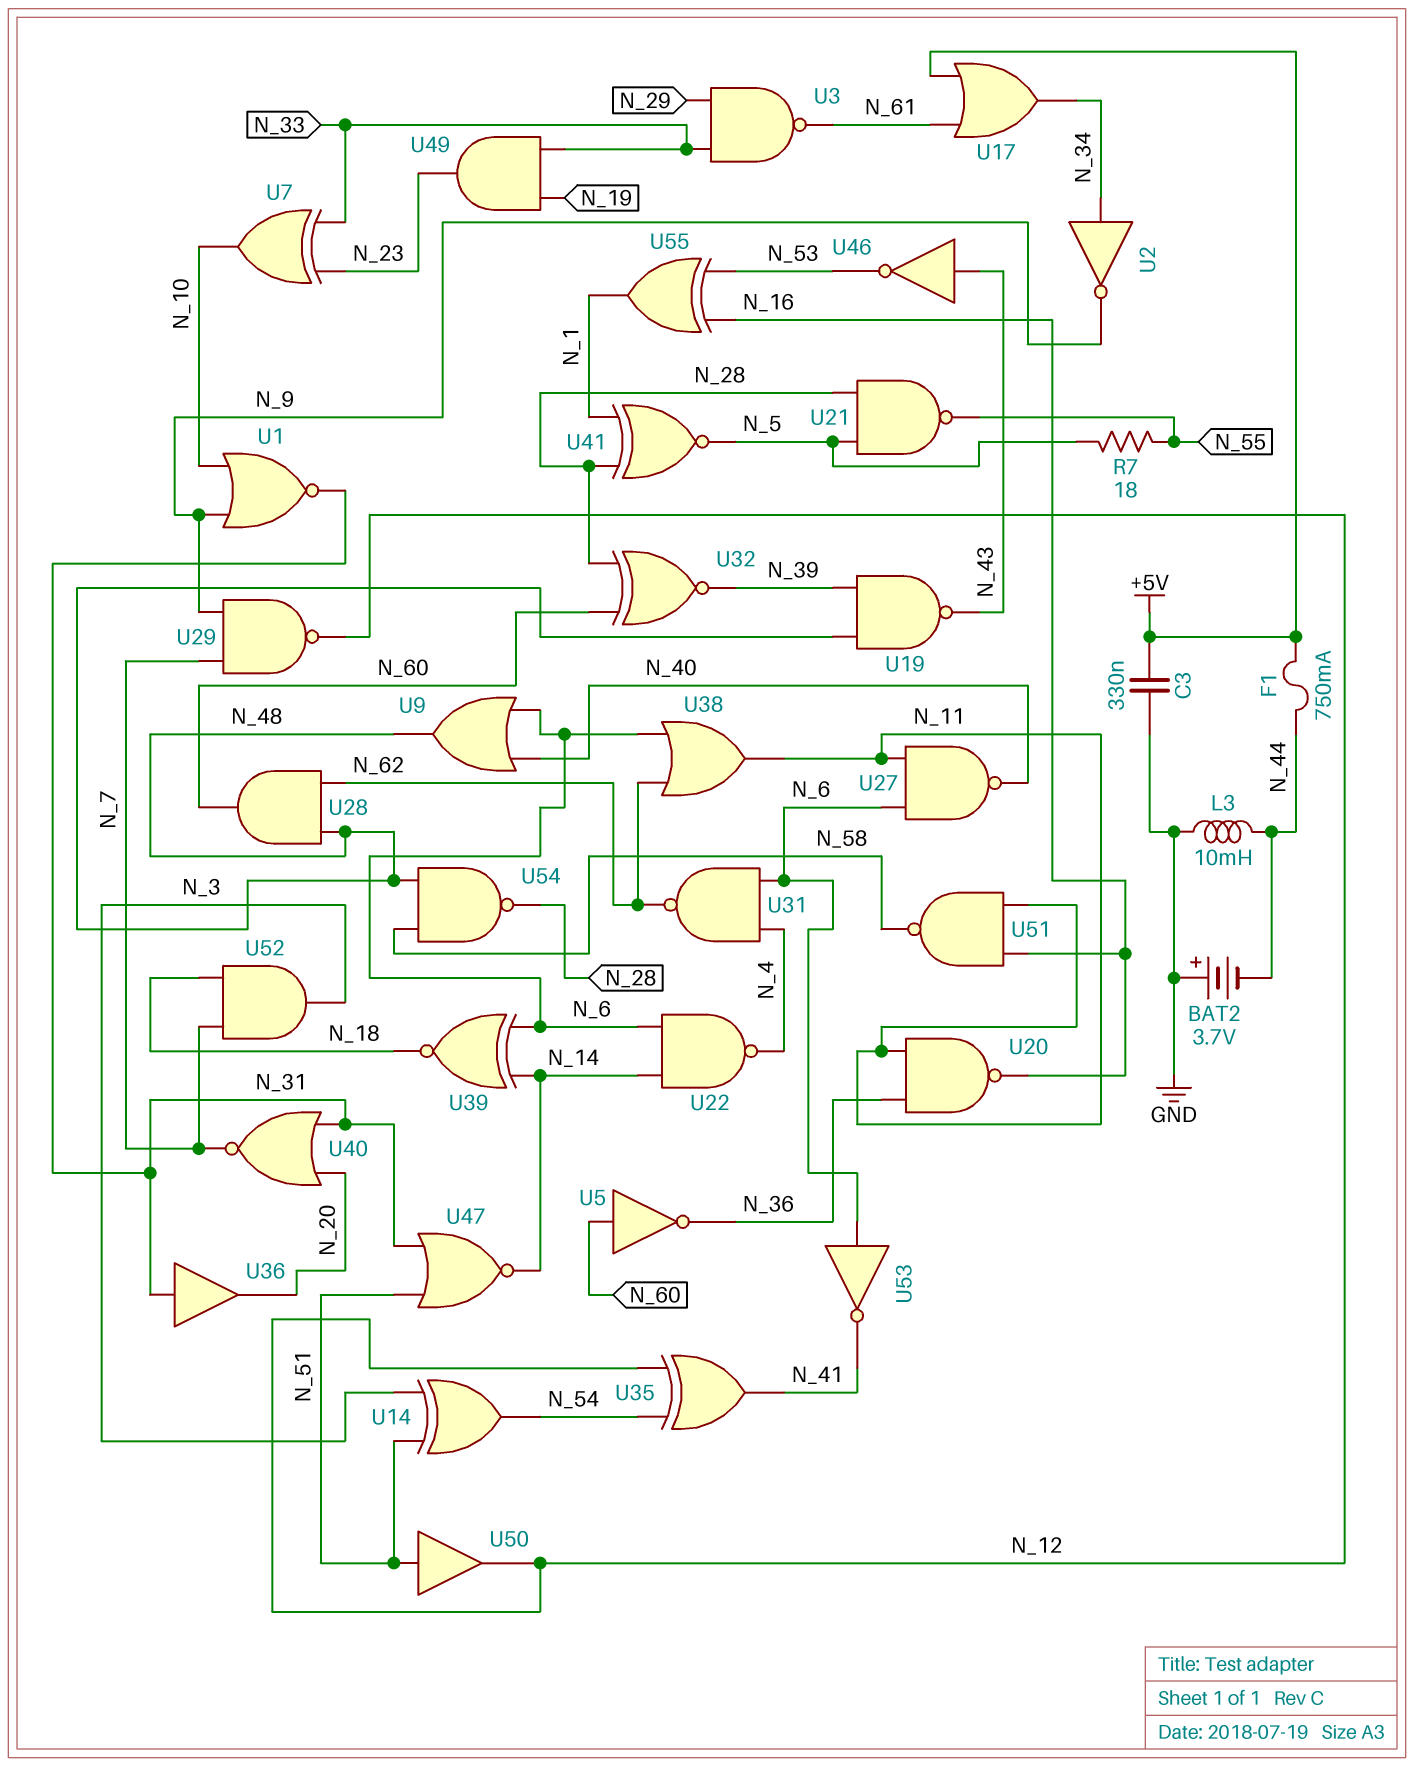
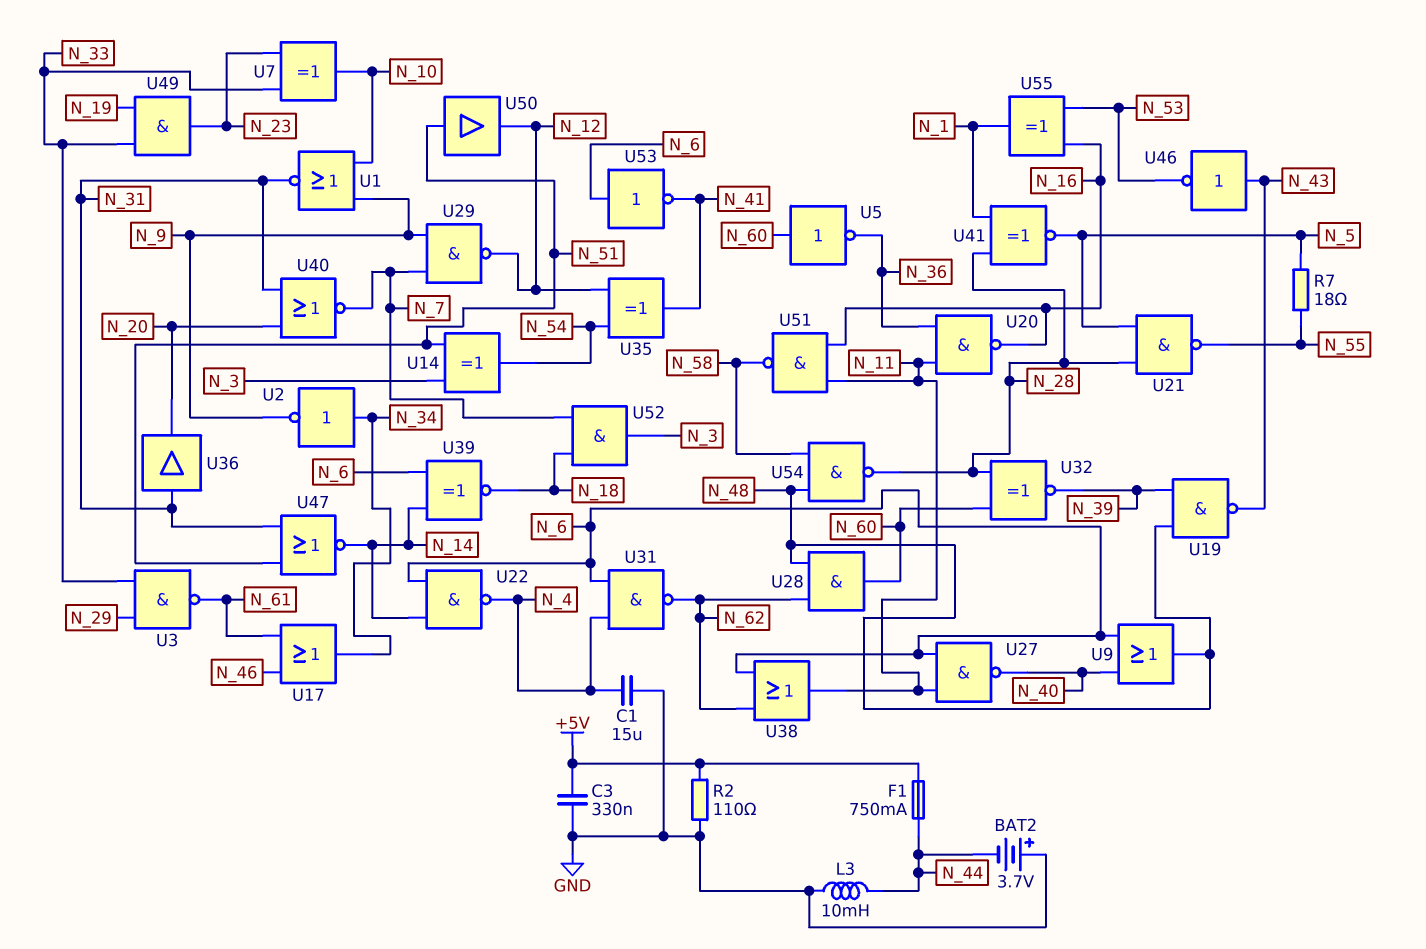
C1: none -> 15uF (GND, N_4)
R2: none -> 110 (+5V, GND)
U17: OR (in +5V, in N_61, out N_34) -> OR (in N_46, in N_61, out N_34)

